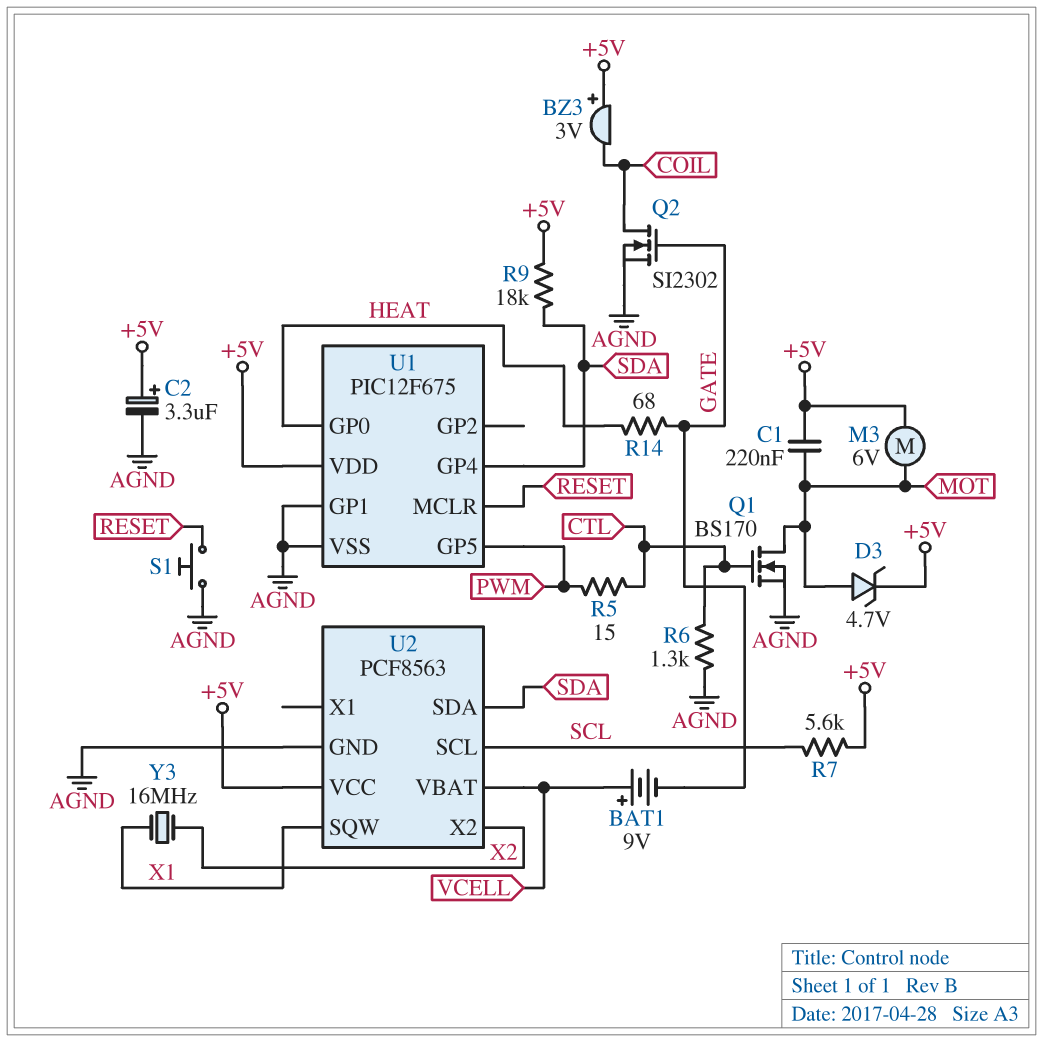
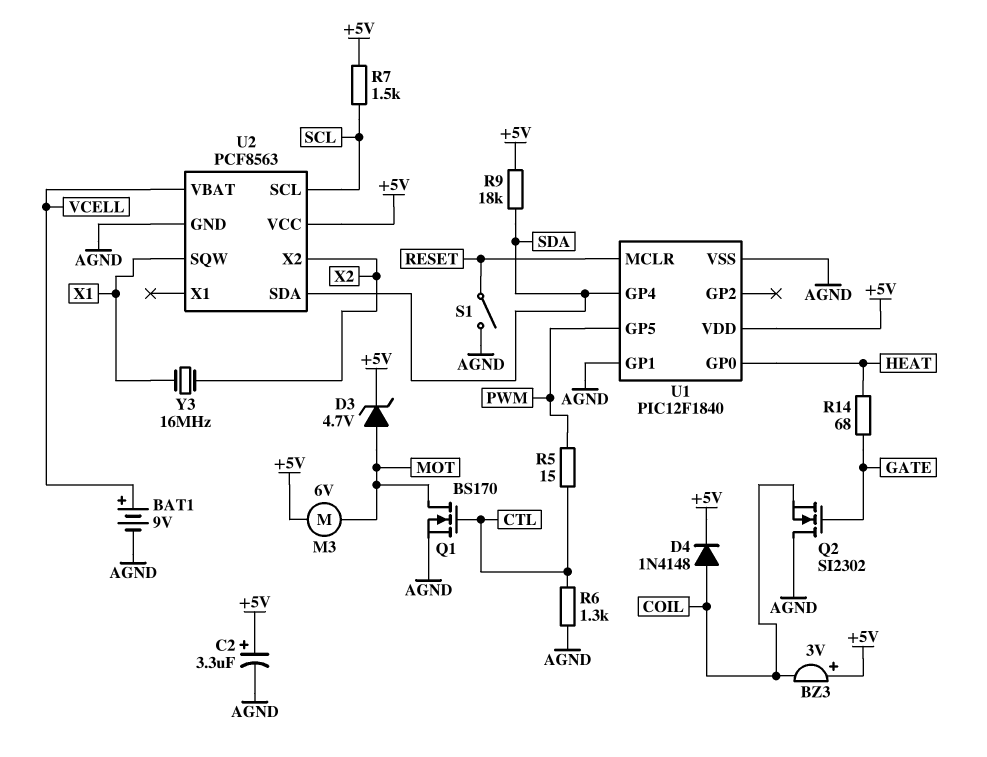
BAT1: 9V (plus VCELL, minus GATE) -> 9V (plus VCELL, minus AGND)
C1: 220nF (+5V, MOT) -> none
D4: none -> diode 1N4148 (A COIL, K +5V)
Q2: NMOS SI2302 (G GATE, D COIL, S AGND) -> NMOS SI2302 (G GATE, D AGND, S COIL)
R7: 5.6k (+5V, SCL) -> 1.5k (+5V, SCL)
S1: button (AGND, RESET) -> switch (AGND, RESET)
U1: PIC12F675 -> PIC12F1840

